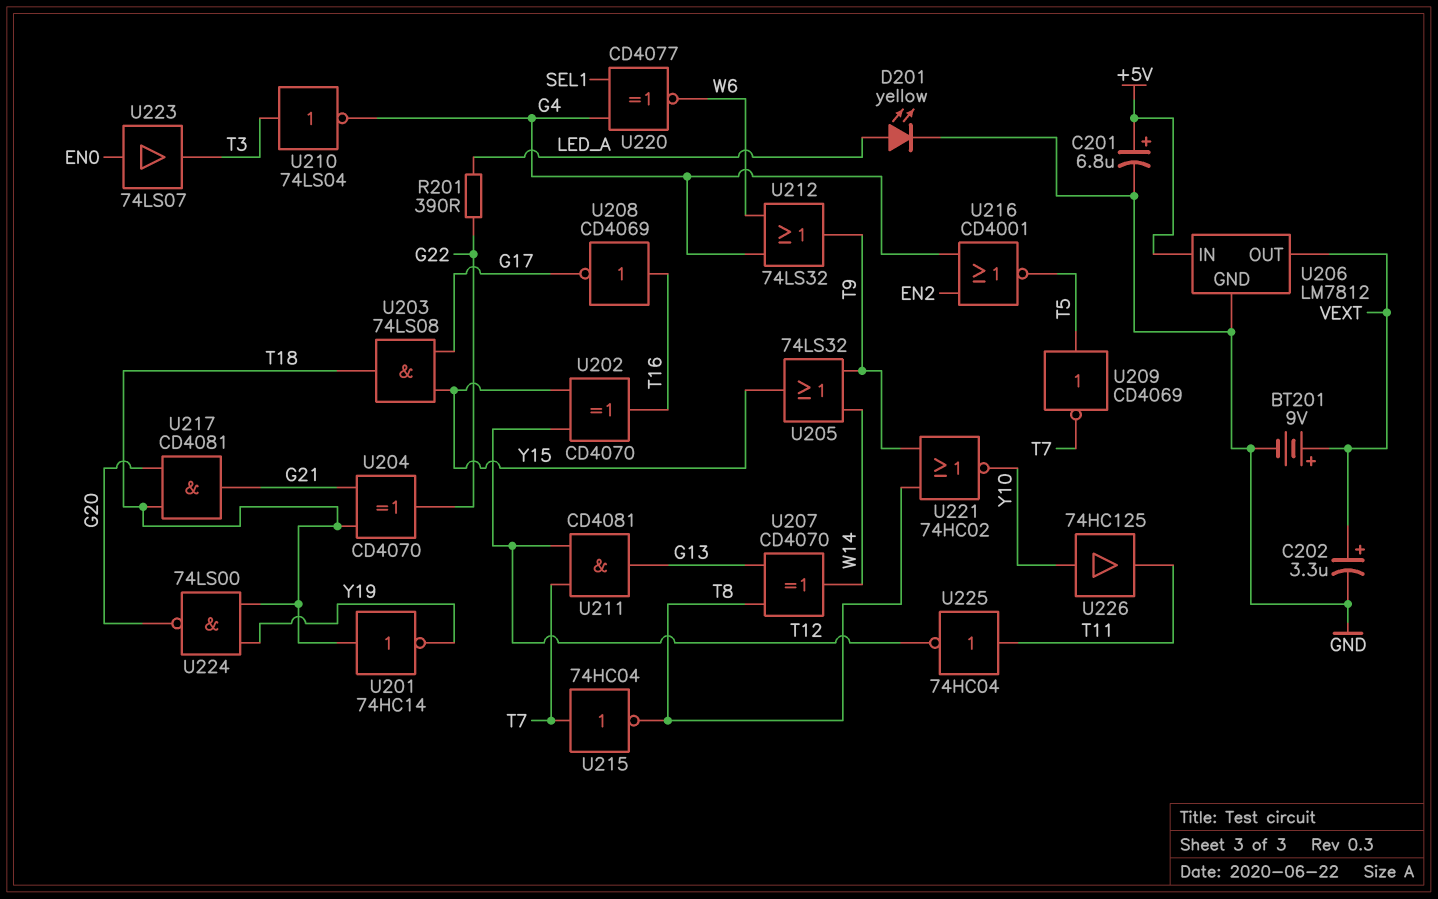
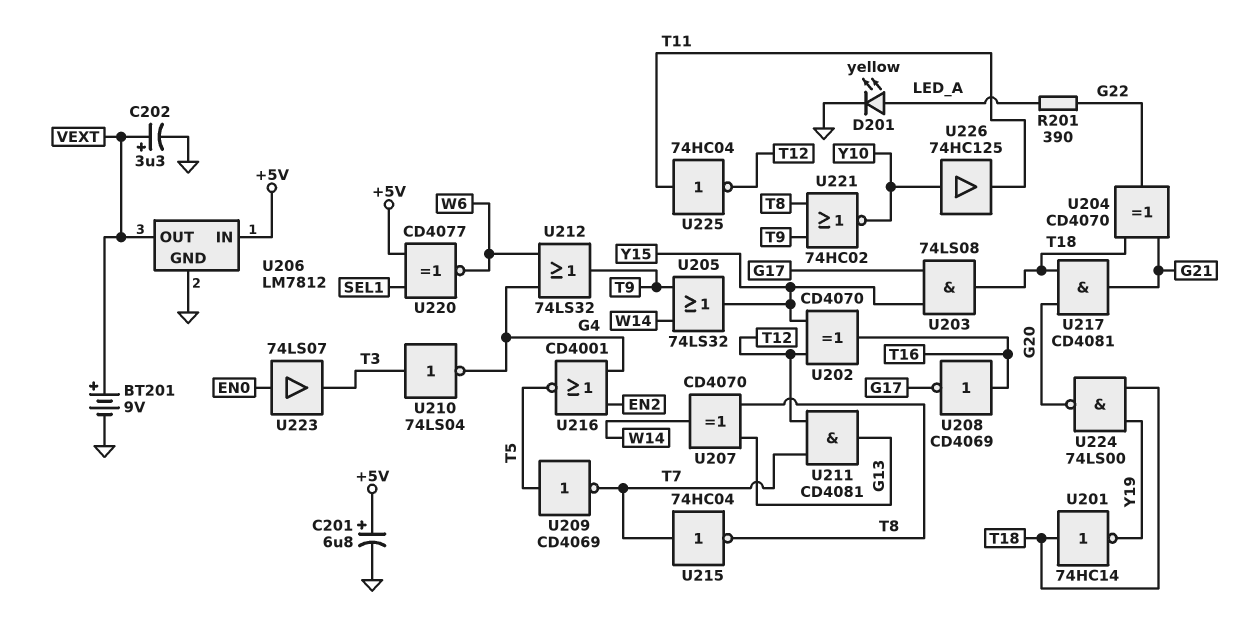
U220: XNOR CD4077 (in G4, in SEL1, out W6) -> XNOR CD4077 (in +5V, in SEL1, out W6)

